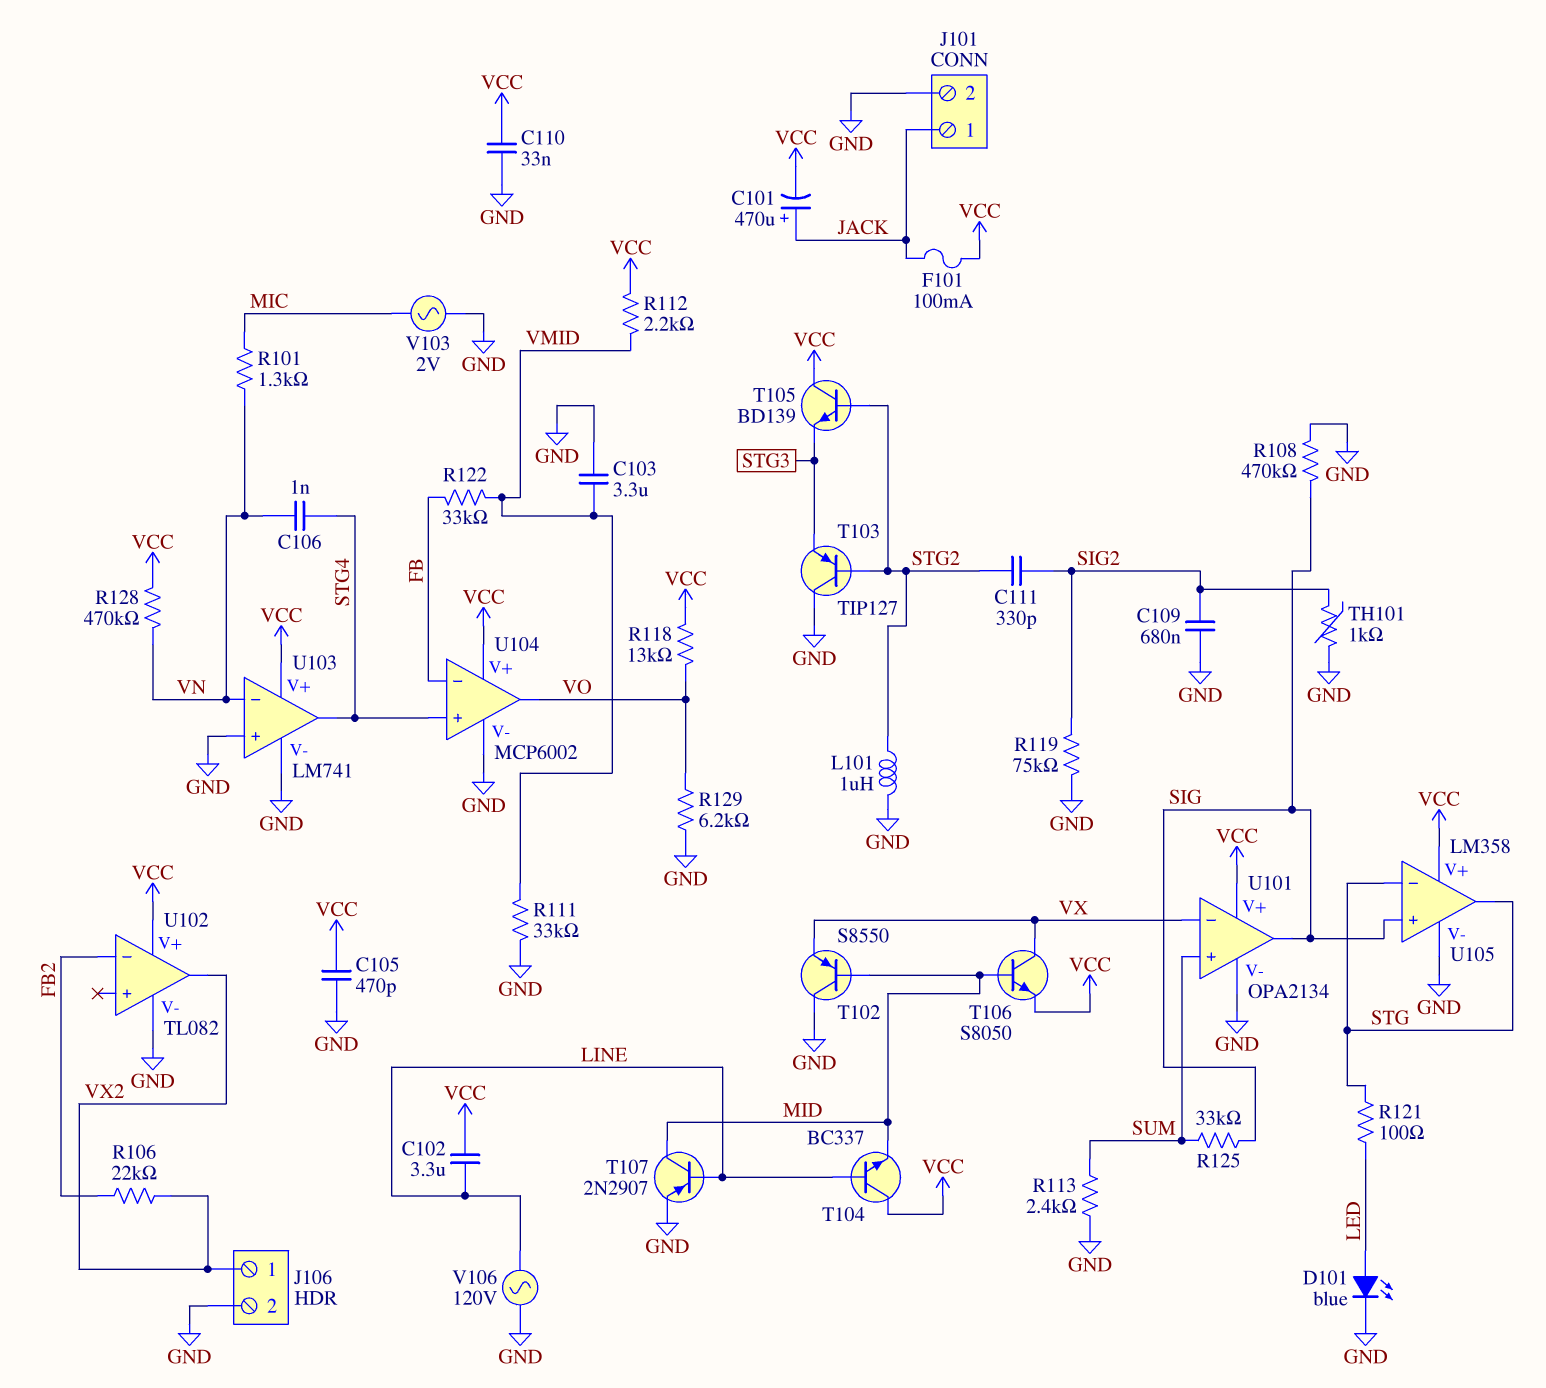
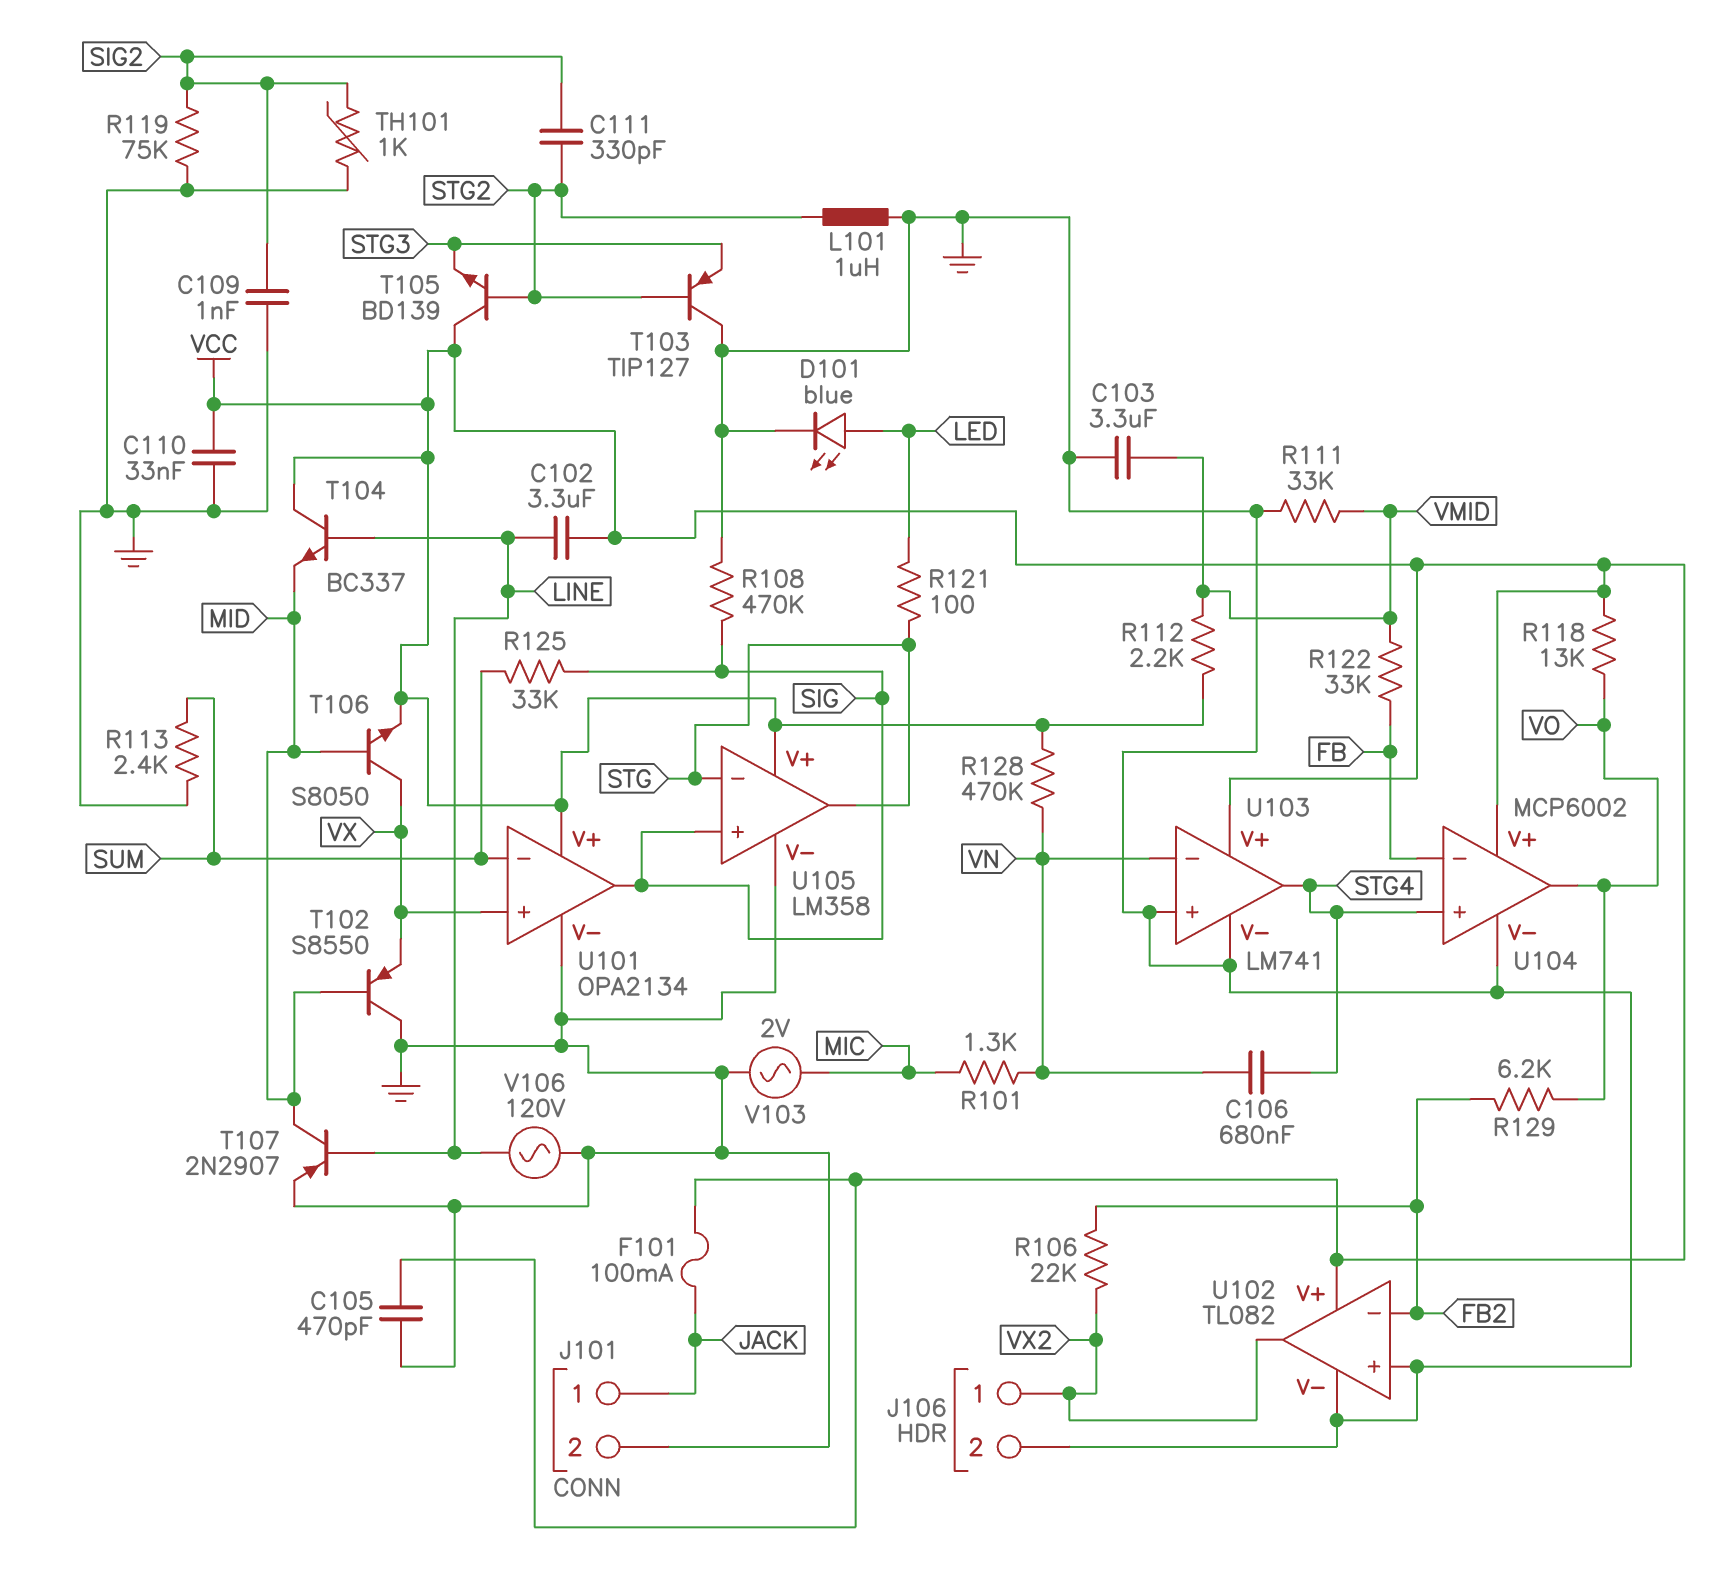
C101: 470uF (plus JACK, minus VCC) -> none
C106: 1nF (STG4, VN) -> 680nF (STG4, VN)
C109: 680nF (GND, SIG2) -> 1nF (GND, SIG2)
R129: 6.2k (GND, VO) -> 6.2k (FB2, VO)
U101 pin in+: SUM -> VX
U101 pin in-: VX -> SUM
U102 pin in+: none -> GND

